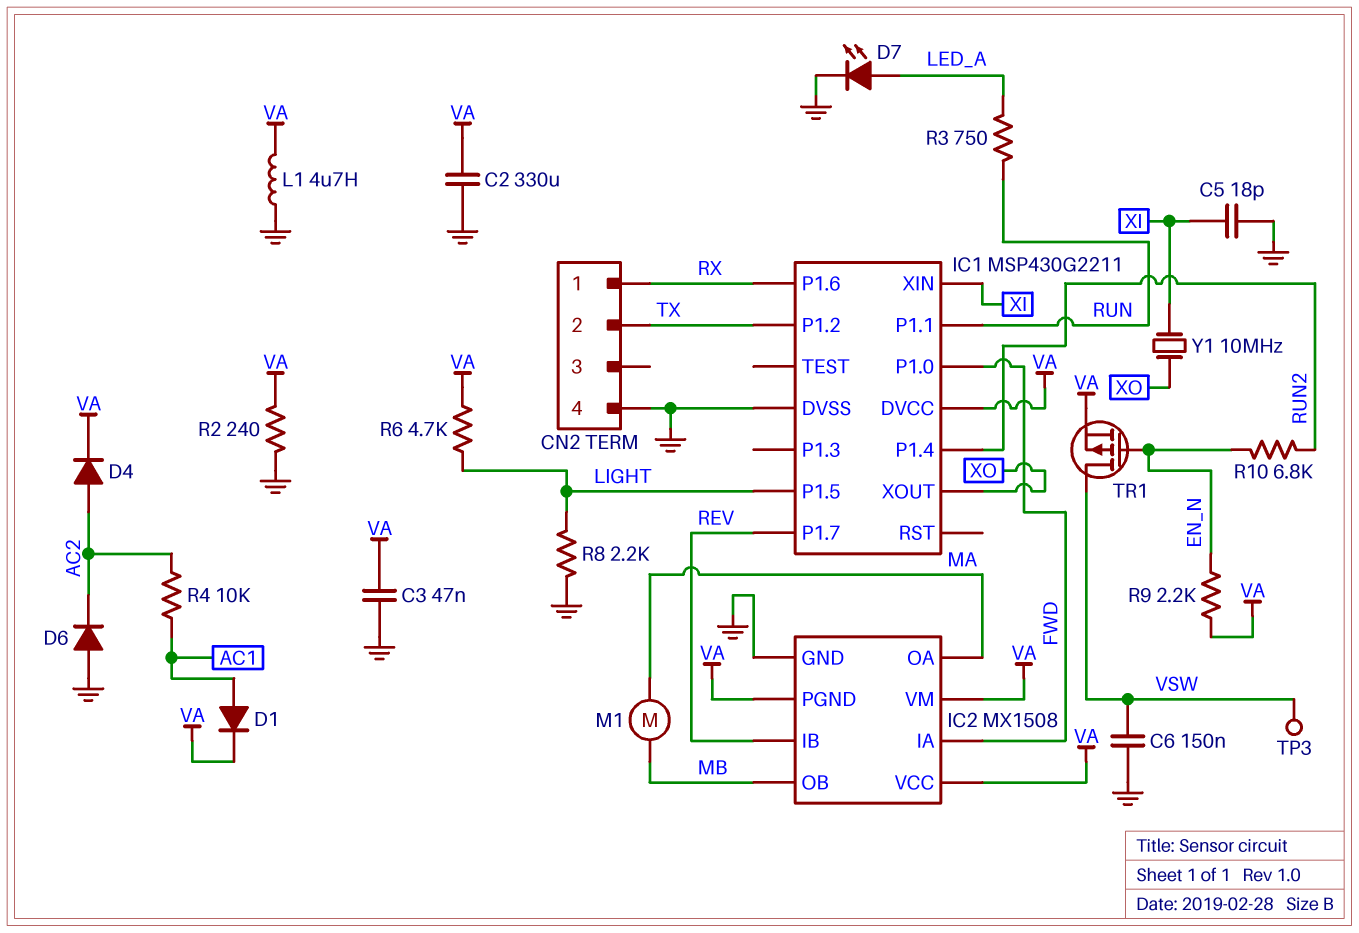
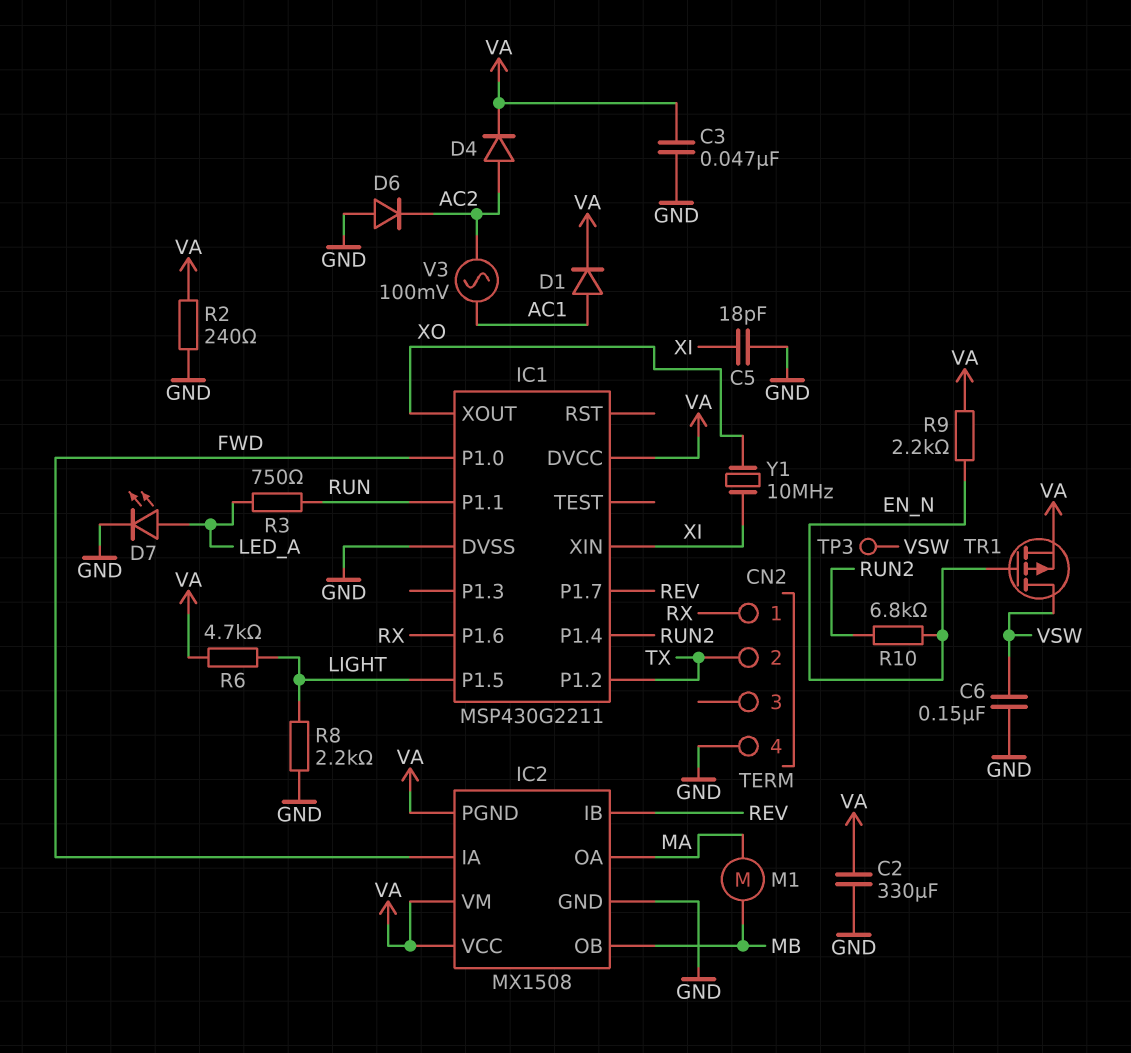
L1: 4.7uH (GND, VA) -> none
R4: 10k (AC1, AC2) -> none
V3: none -> AC 100mV (AC1, AC2)

